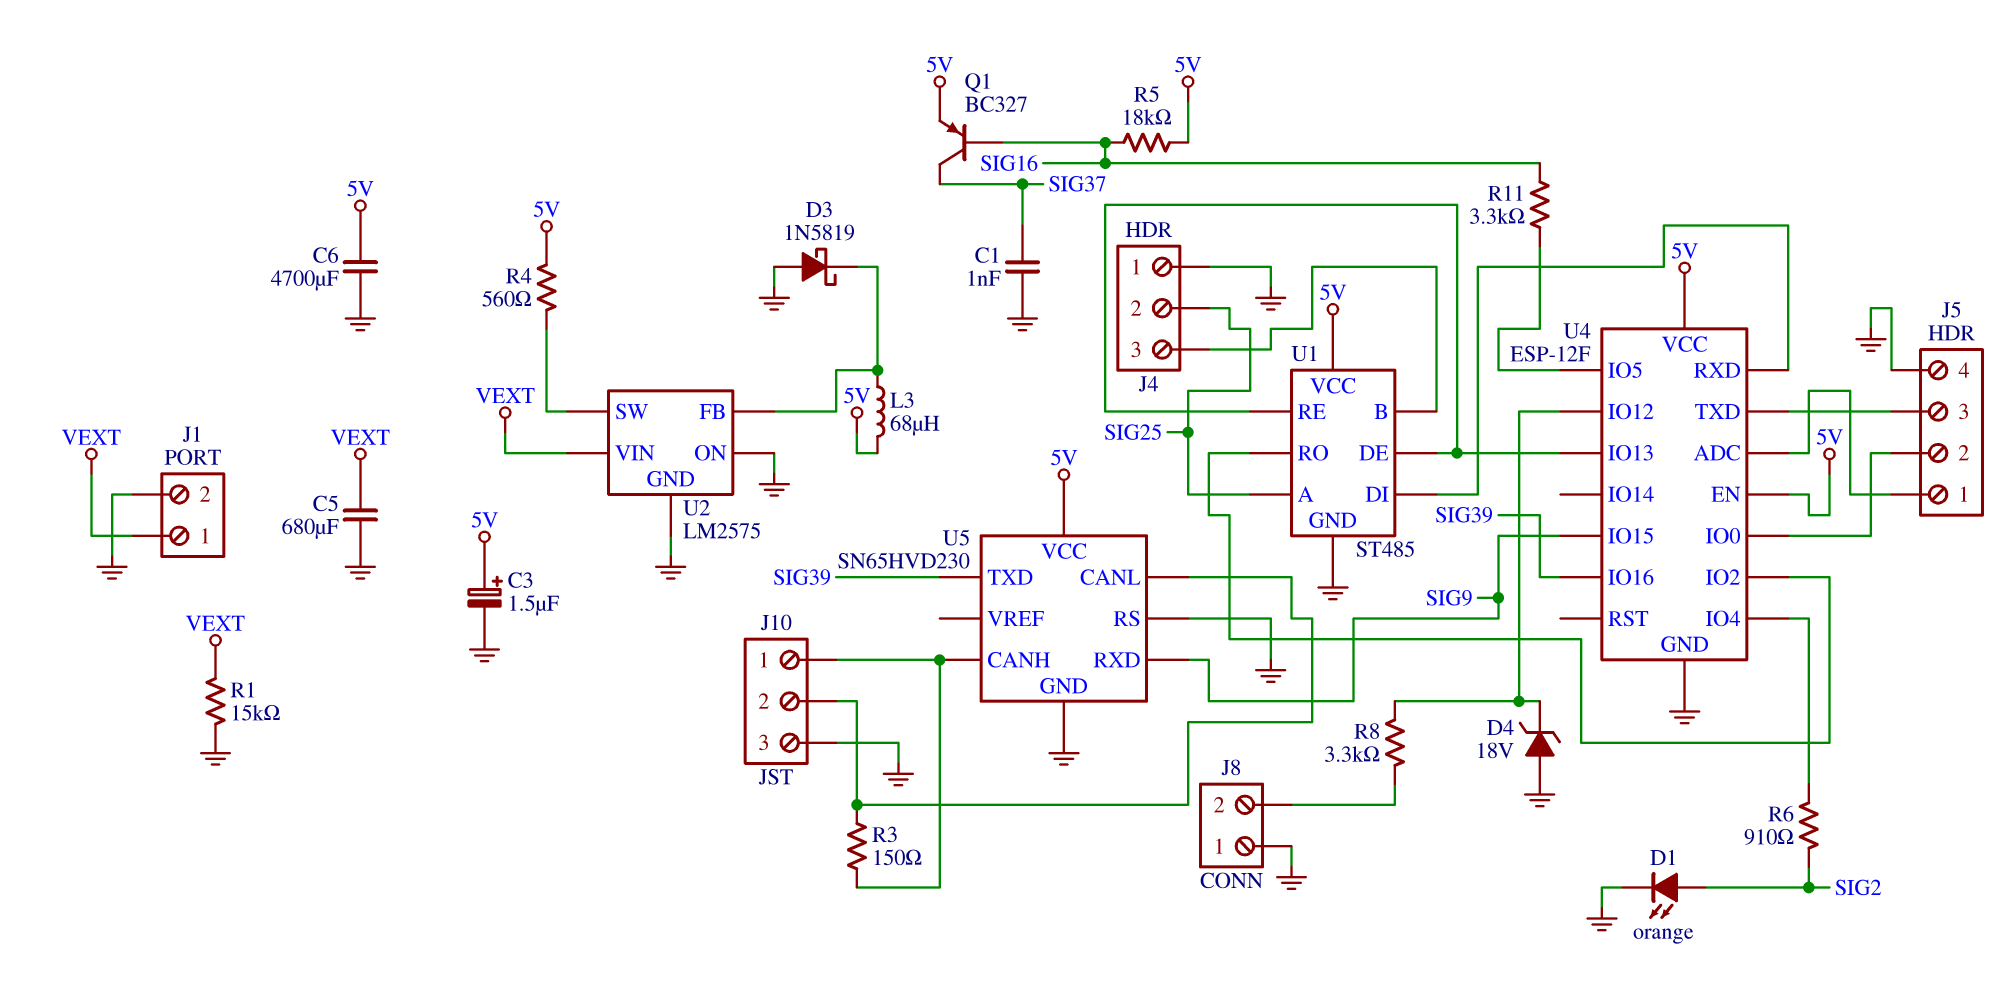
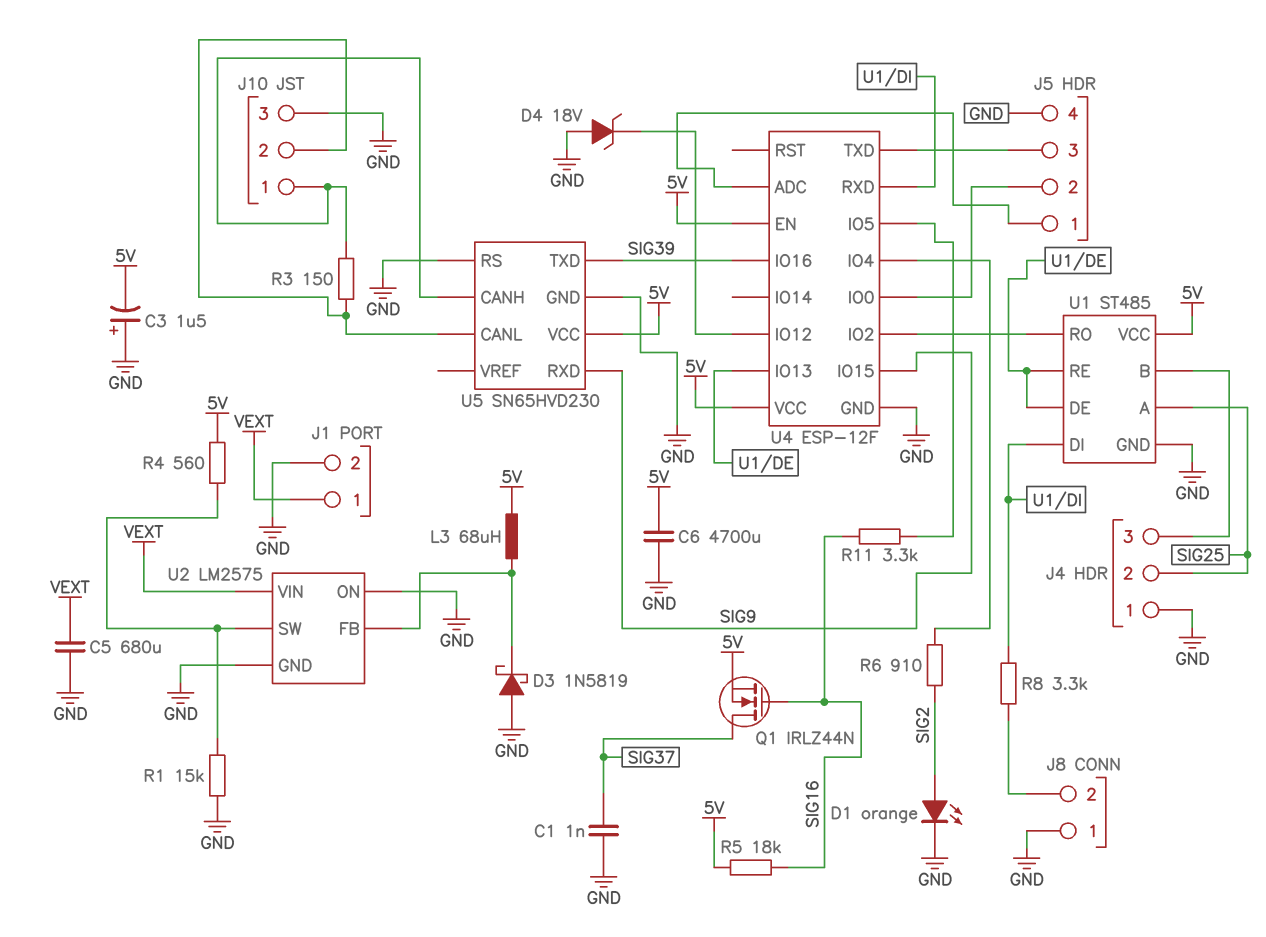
C3: 1.5uF (plus 5V, minus GND) -> 1.5uF (plus GND, minus 5V)
Q1: PNP BC327 (B SIG16, C SIG37, E 5V) -> NMOS IRLZ44N (G SIG16, D SIG37, S 5V)
R1: 15k (GND, VEXT) -> 15k (GND, U2/SW)
R8: 3.3k (J8/2, U4/IO12) -> 3.3k (J8/2, U1/DI)

